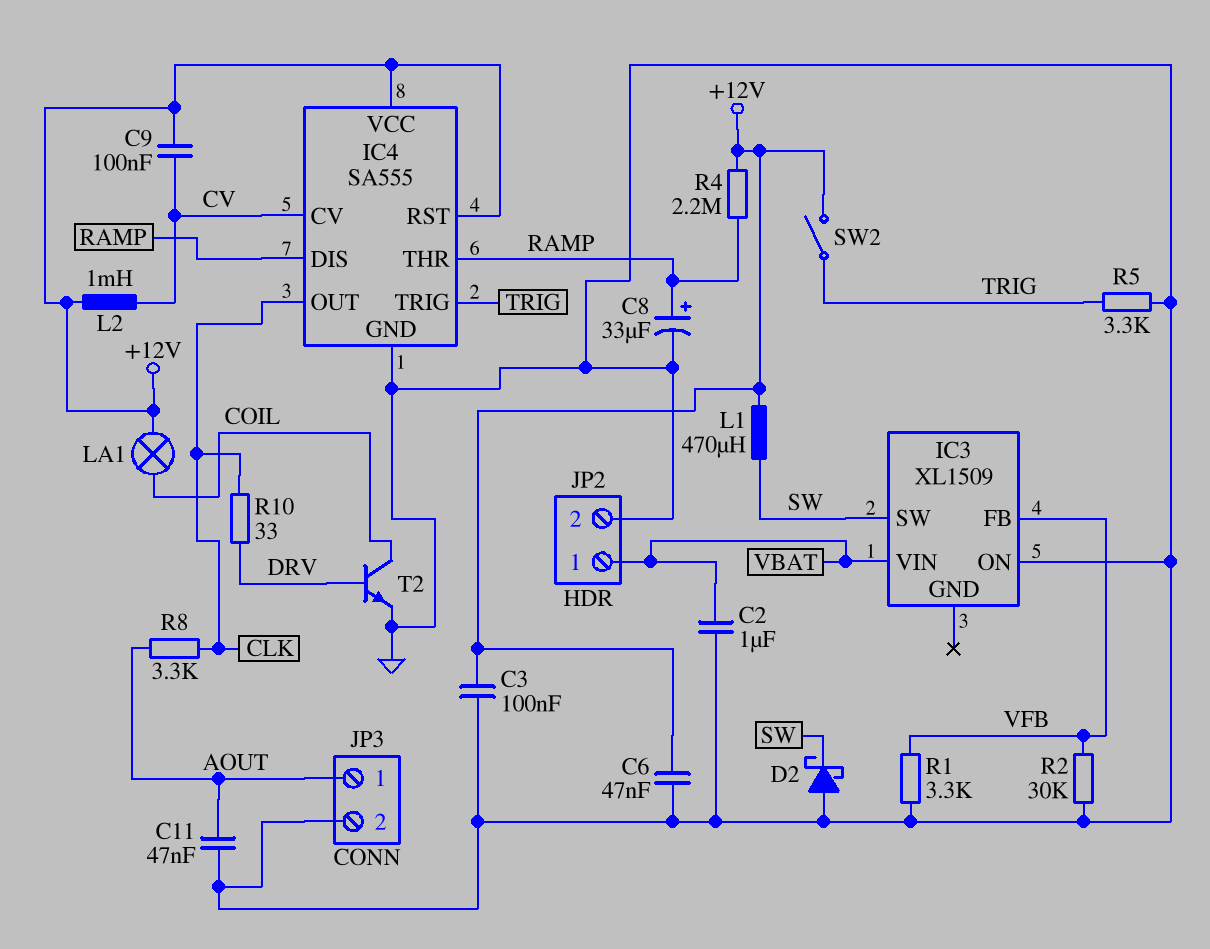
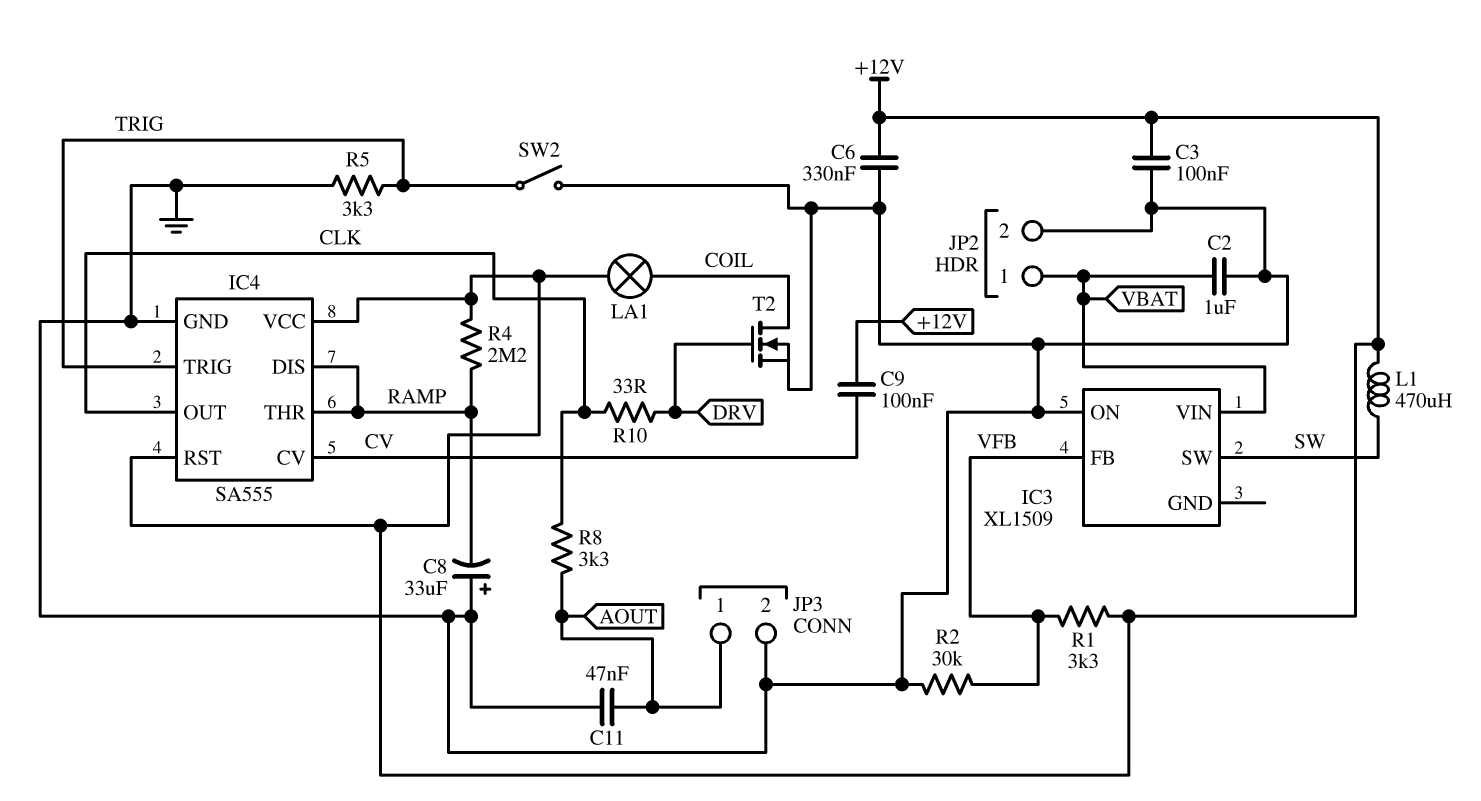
C6: 47nF (+12V, GND) -> 330nF (+12V, GND)
C8: 33uF (plus RAMP, minus GND) -> 33uF (plus GND, minus RAMP)
D2: schottky (A GND, K SW) -> none
L2: 1mH (+12V, CV) -> none
R1: 3.3k (GND, VFB) -> 3.3k (+12V, VFB)
SW2: switch (+12V, TRIG) -> switch (GND, TRIG)
T2: NPN (B DRV, C COIL, E GND) -> NMOS (G DRV, D COIL, S GND)

